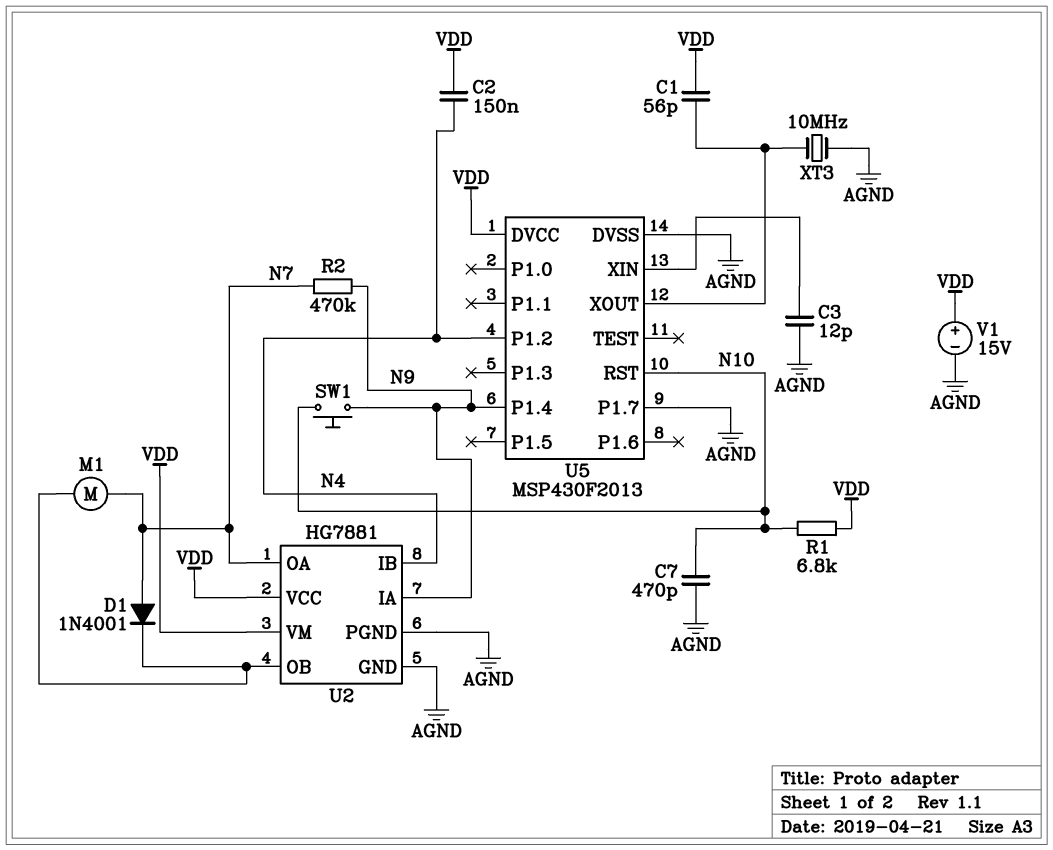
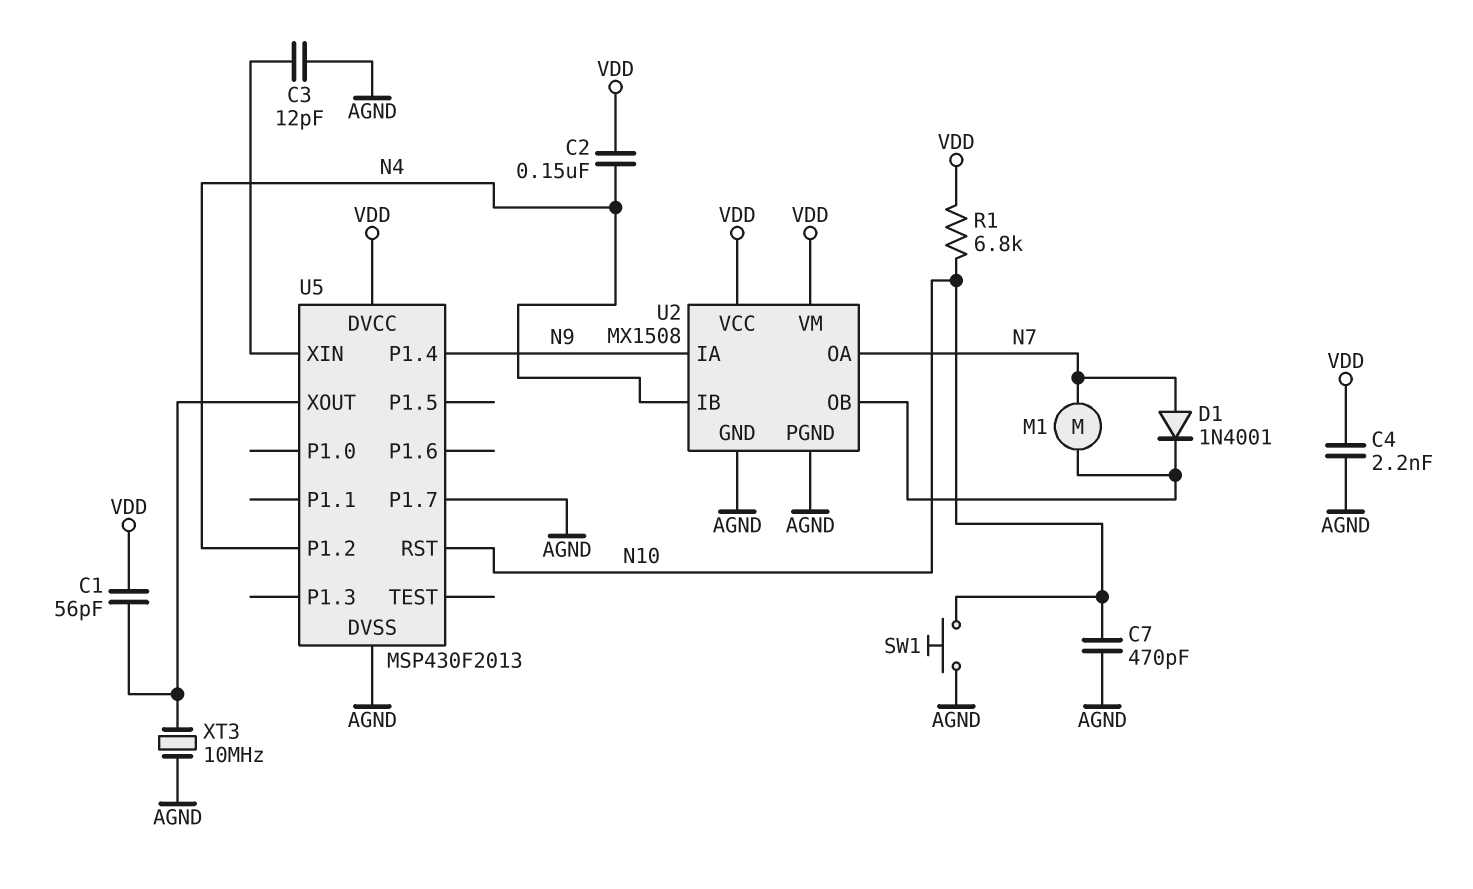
C4: none -> 2.2nF (AGND, VDD)
R2: 470k (N7, N9) -> none
SW1: button (N9, N10) -> button (AGND, N10)
U2: HG7881 -> MX1508
V1: 15V (plus VDD, minus AGND) -> none

